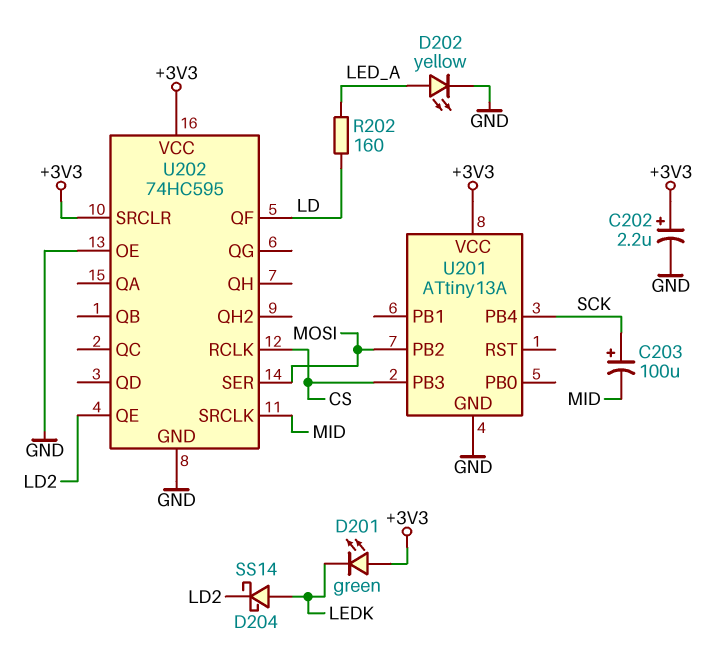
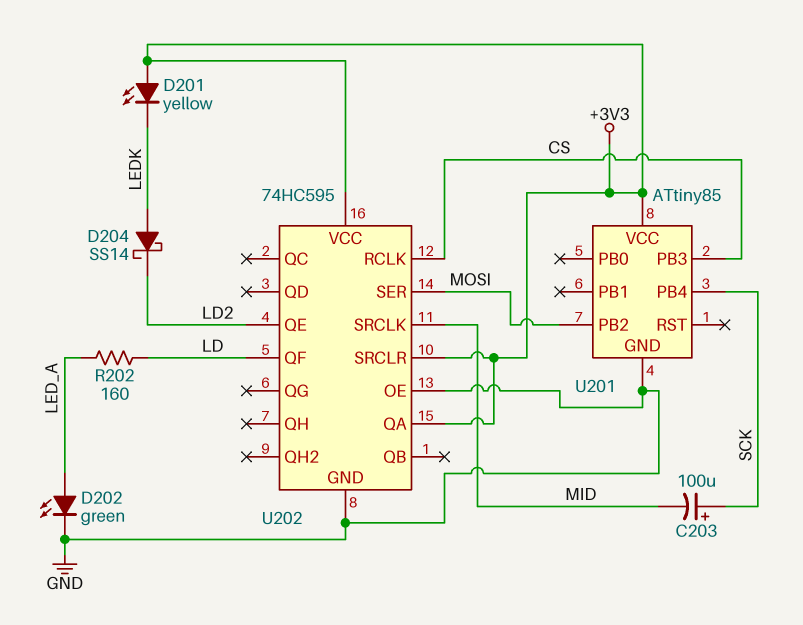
C202: 2.2uF (plus +3V3, minus GND) -> none
D201: LED green (A +3V3, K LEDK) -> LED yellow (A +3V3, K LEDK)
D202: LED yellow (A LED_A, K GND) -> LED green (A LED_A, K GND)
U201: ATtiny13A -> ATtiny85
U202 pin QA: none -> +3V3

